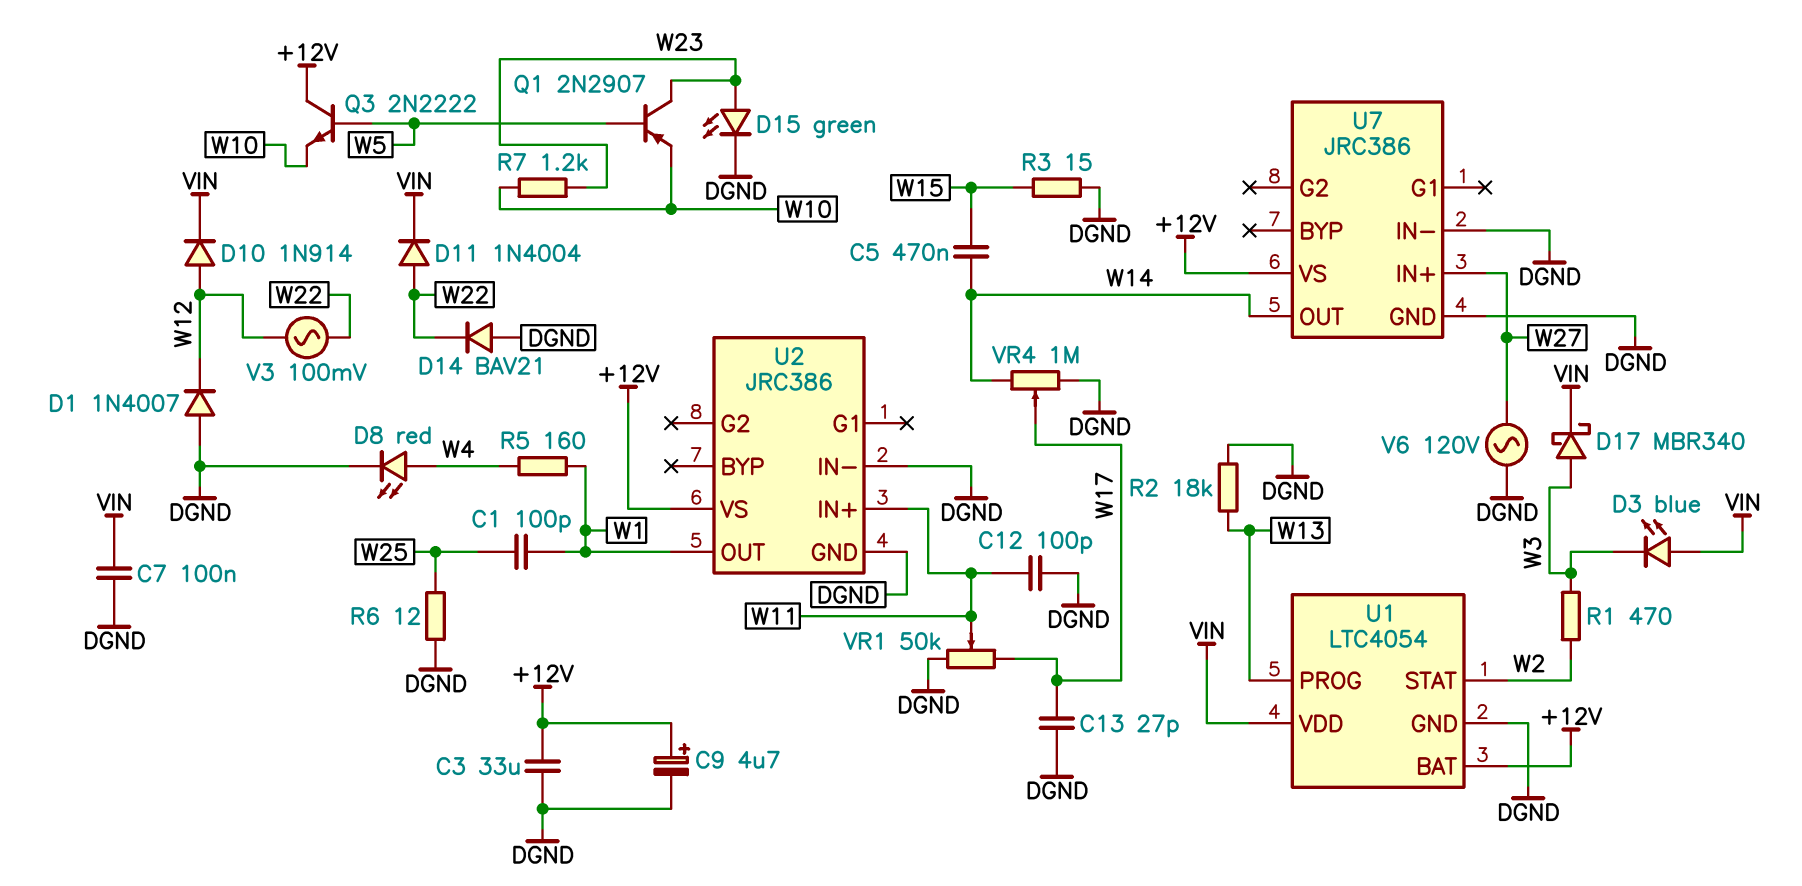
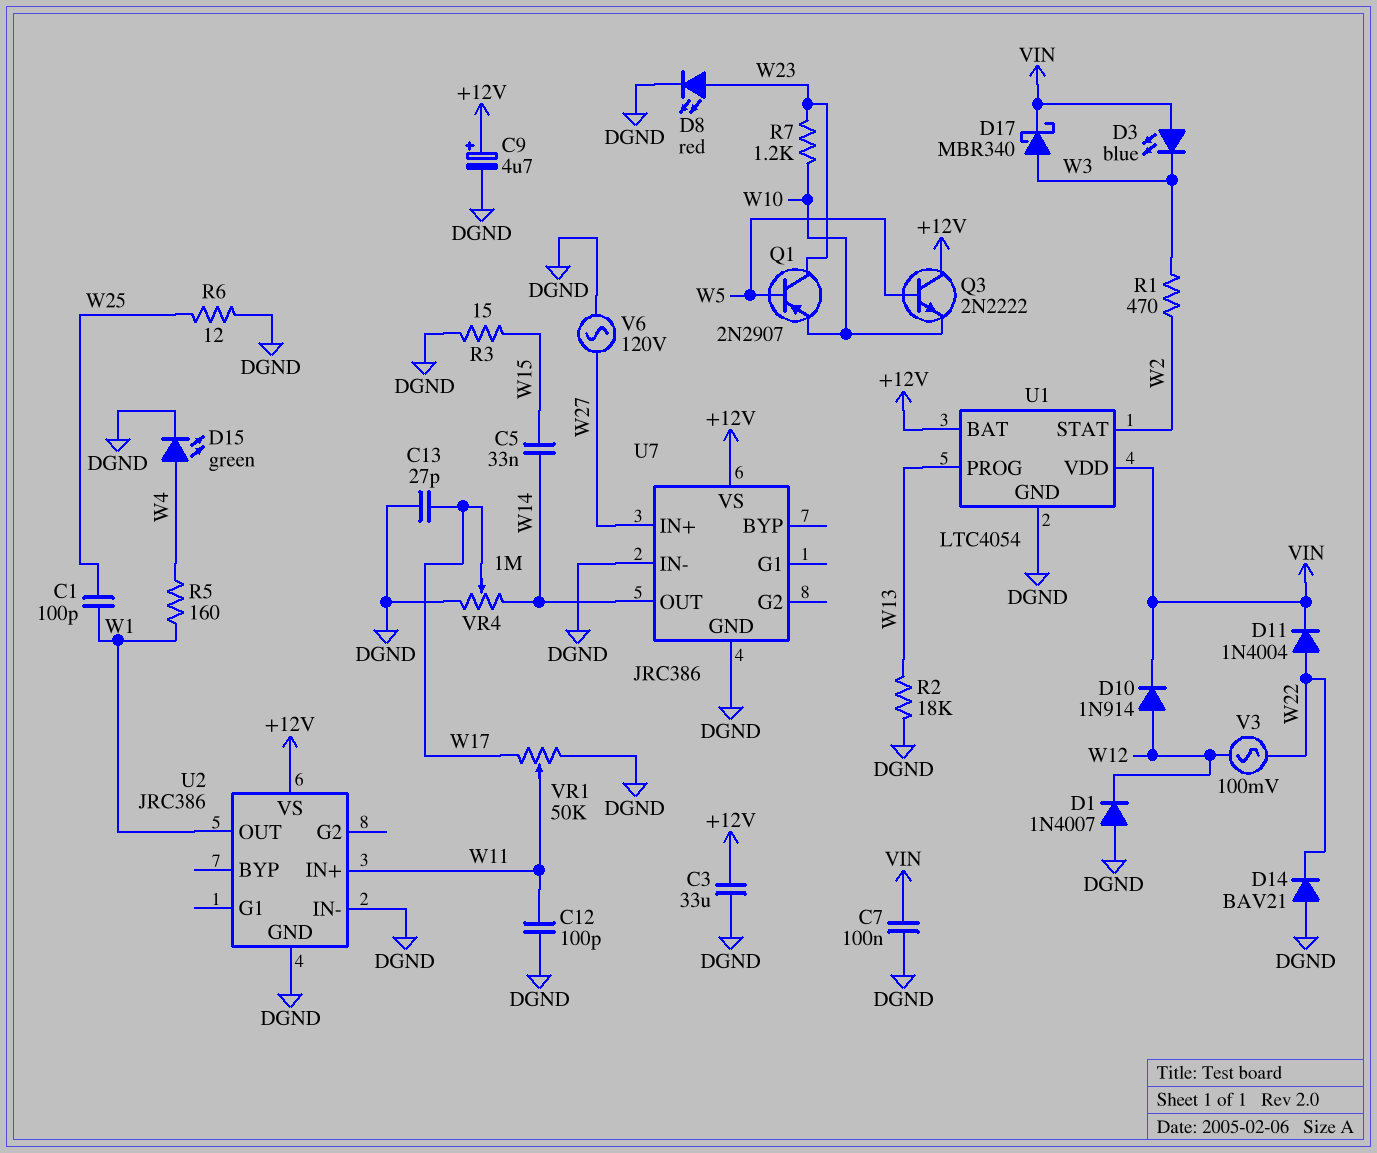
C5: 470nF (W14, W15) -> 33nF (W14, W15)
D8: LED red (A W4, K DGND) -> LED red (A W23, K DGND)
D15: LED green (A W23, K DGND) -> LED green (A W4, K DGND)

